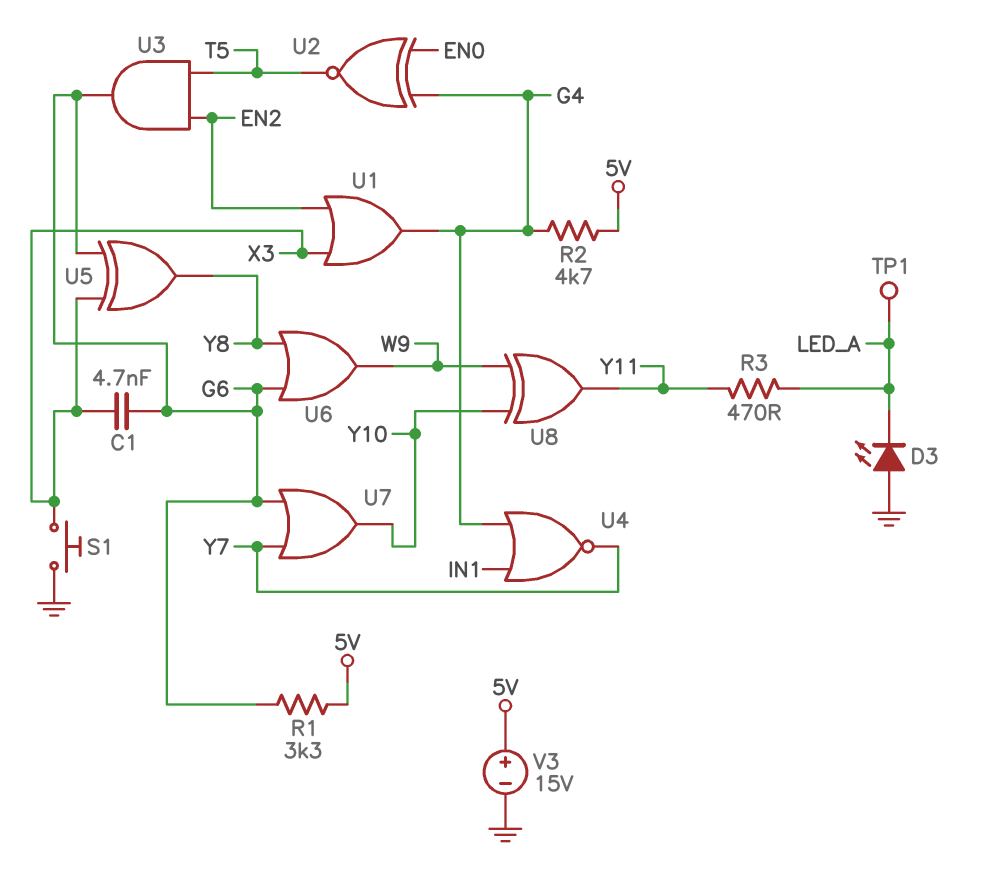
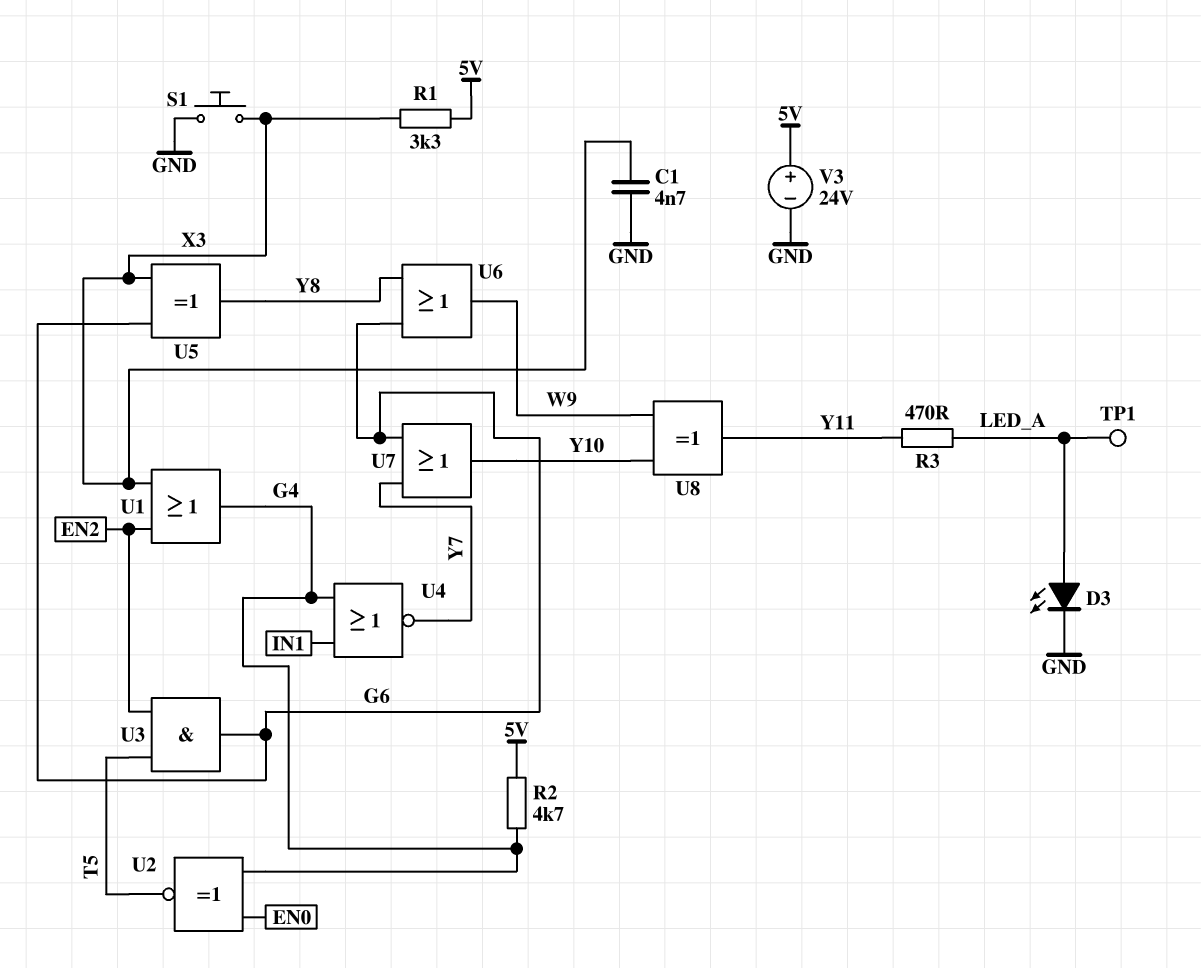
C1: 4.7nF (G6, X3) -> 4.7nF (GND, X3)
D3: LED (A GND, K LED_A) -> LED (A LED_A, K GND)
R1: 3.3k (5V, G6) -> 3.3k (5V, X3)
V3: 15V (plus 5V, minus GND) -> 24V (plus 5V, minus GND)

